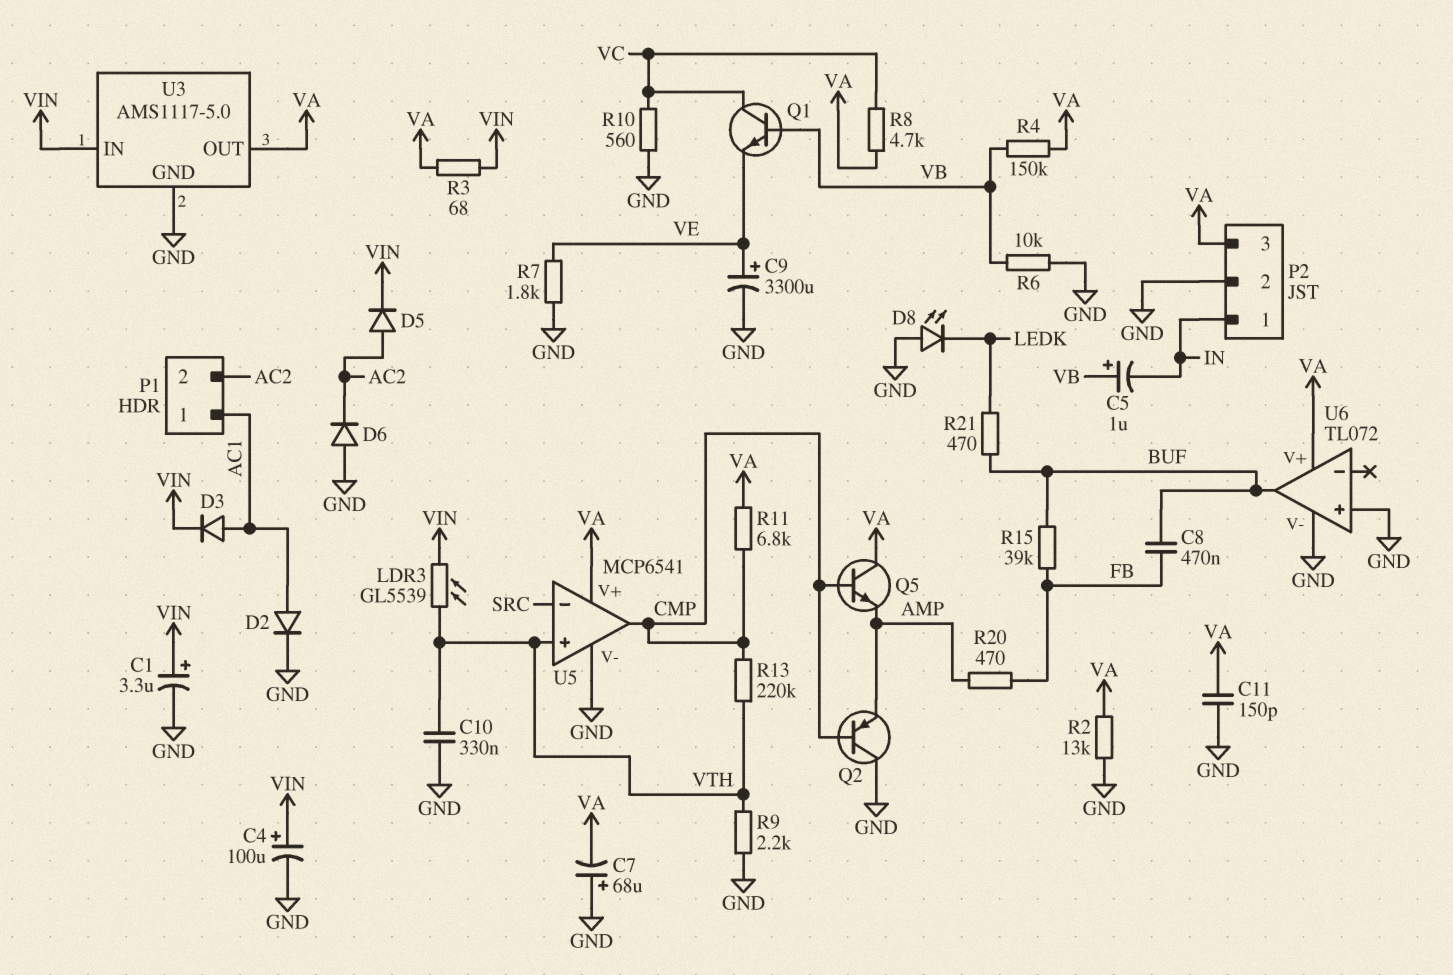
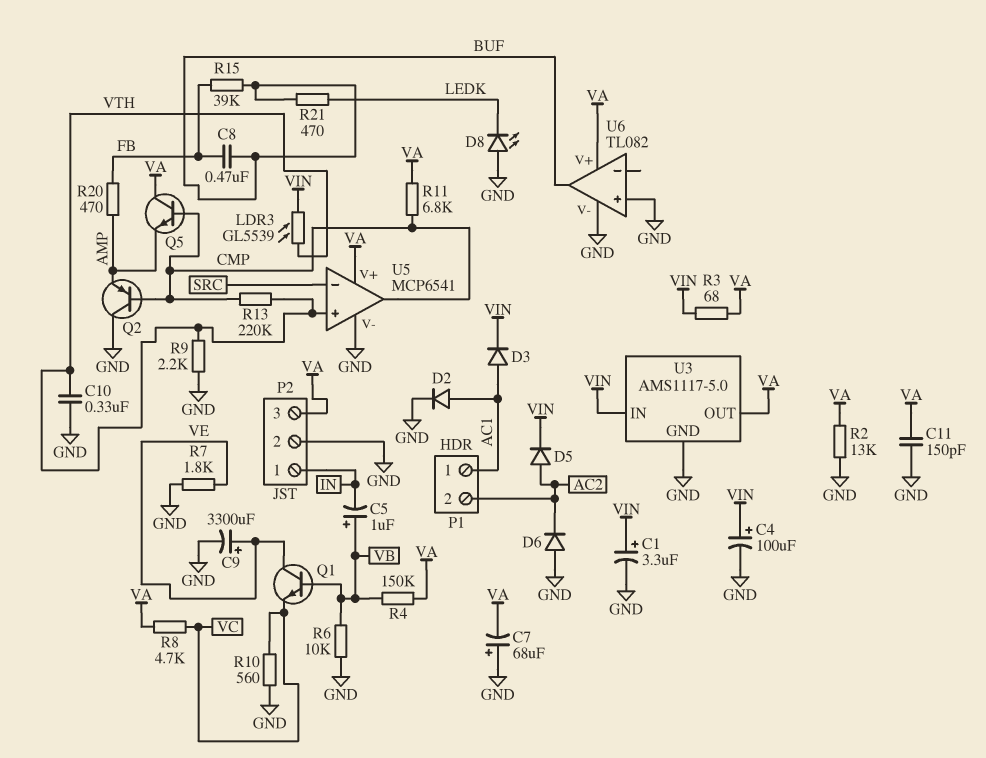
Q1: NPN (B VB, C VC, E VE) -> NPN (B VB, C VE, E VC)
U6: TL072 -> TL082

